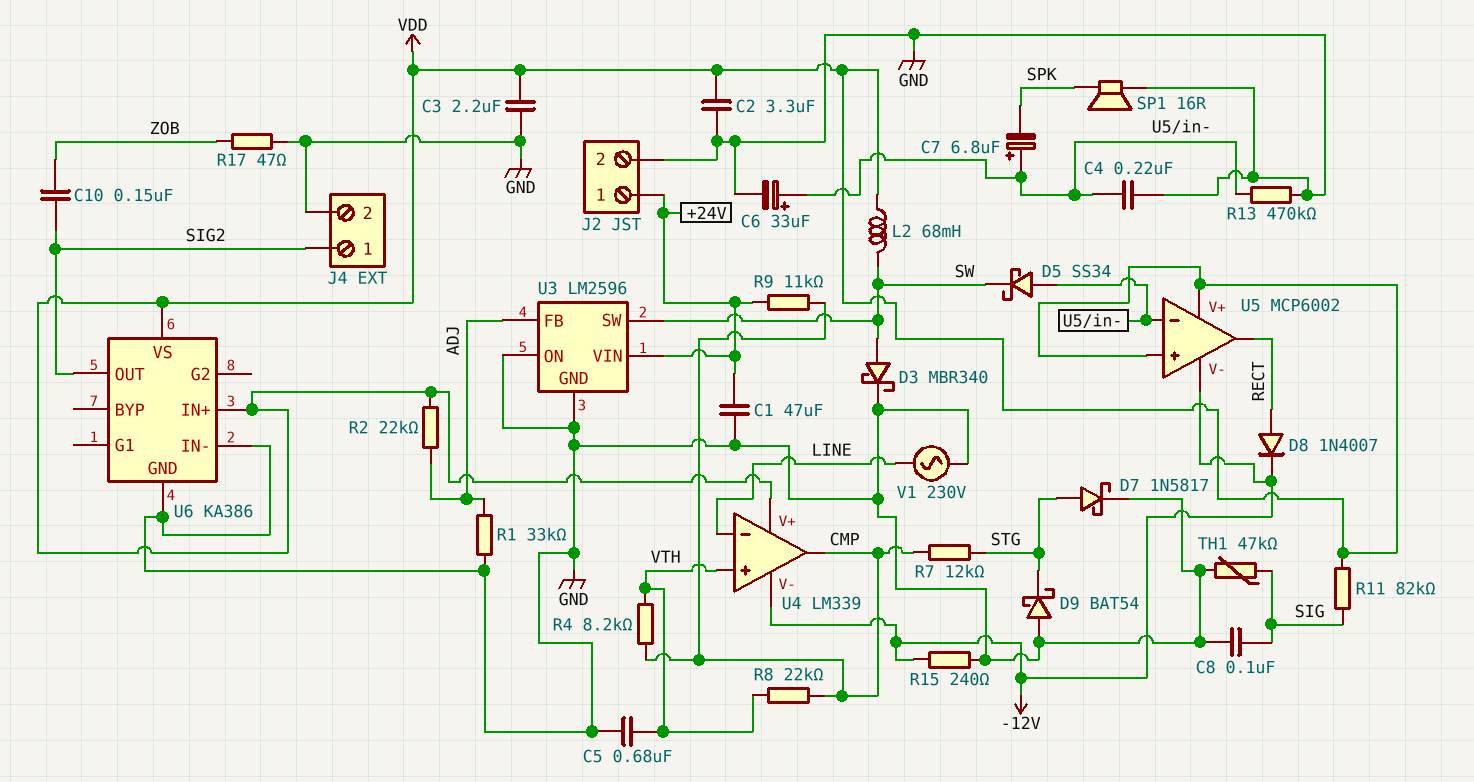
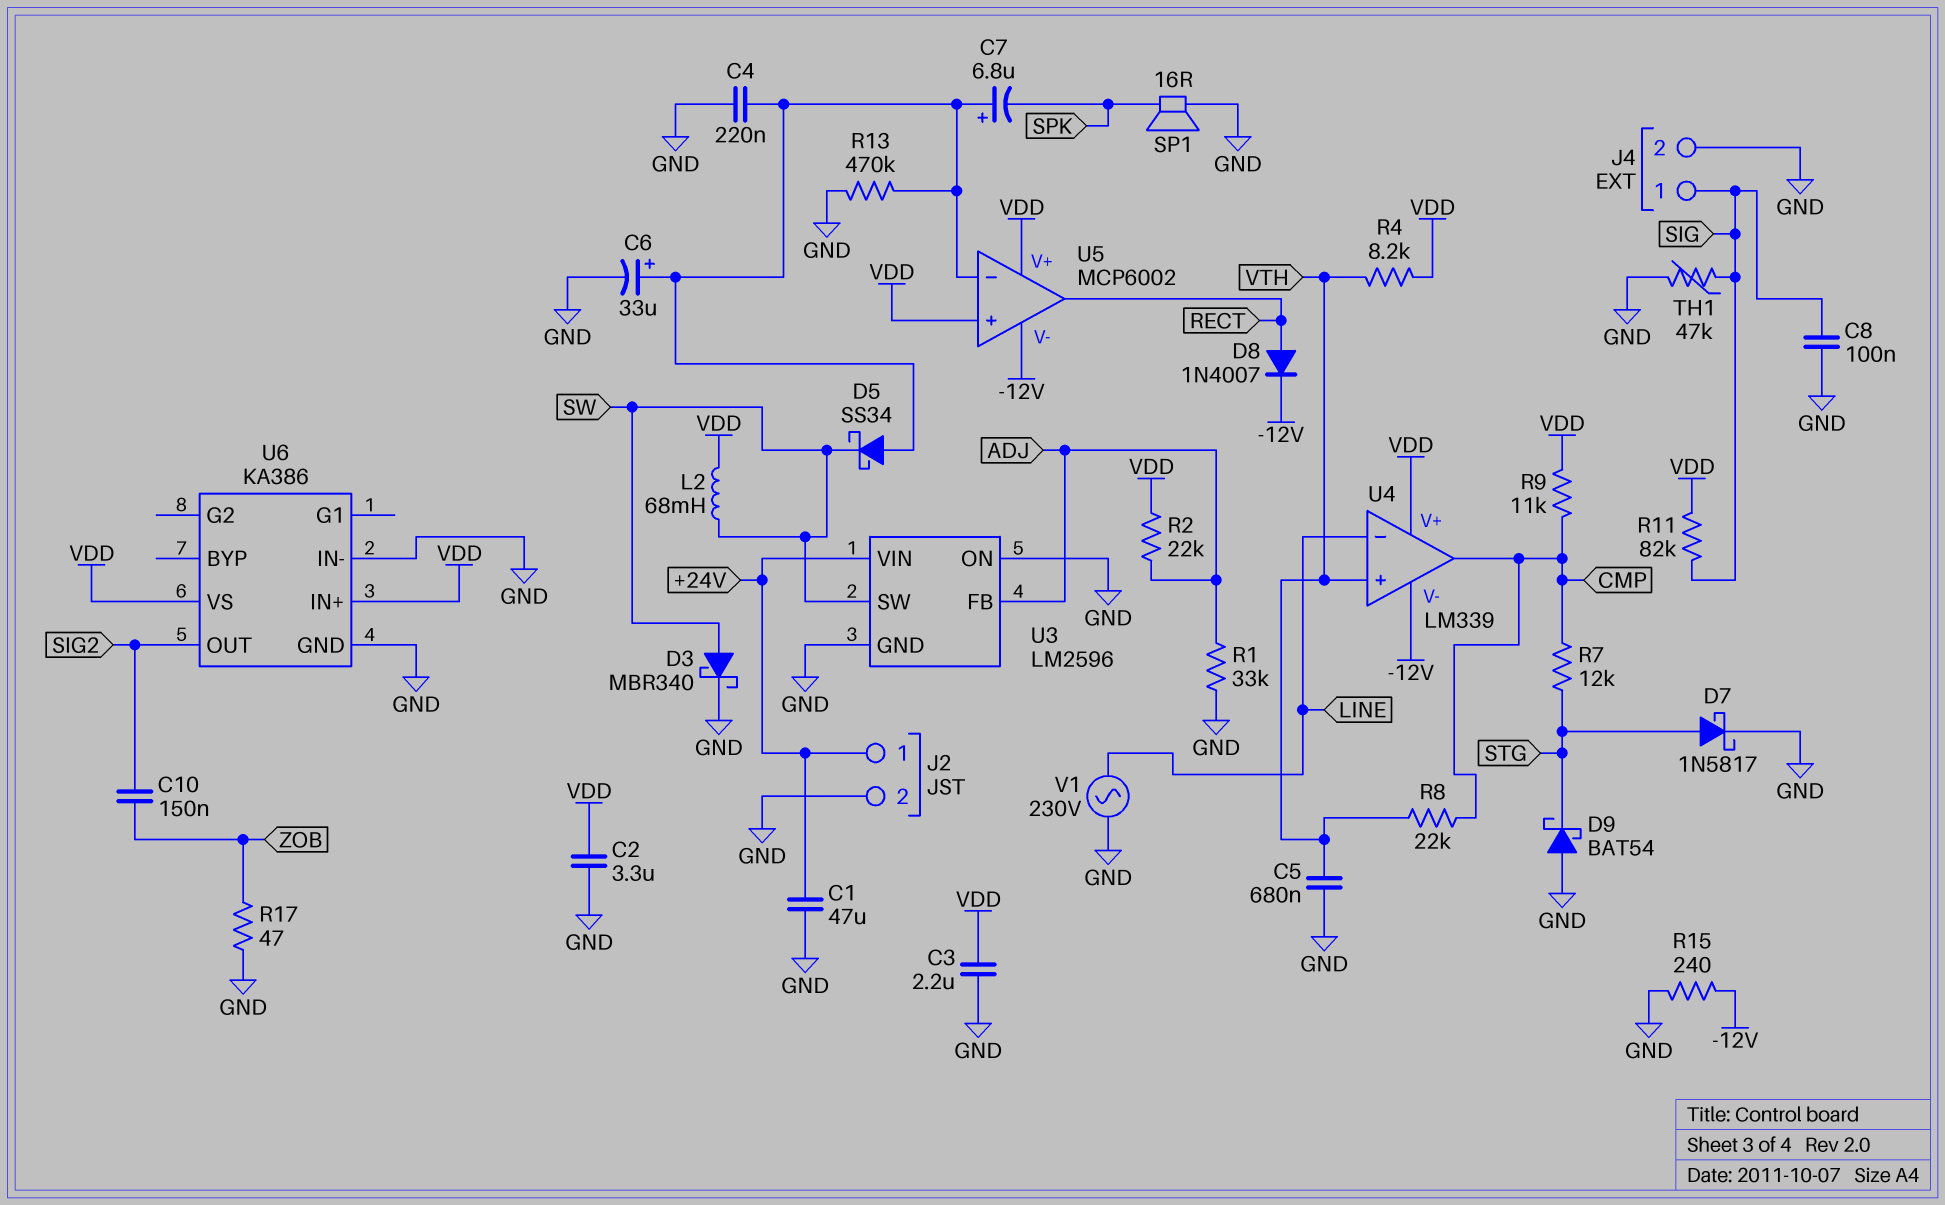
J4 pin 1: SIG2 -> SIG
R4: 8.2k (CMP, VTH) -> 8.2k (VDD, VTH)
R9: 11k (+24V, CMP) -> 11k (CMP, VDD)

